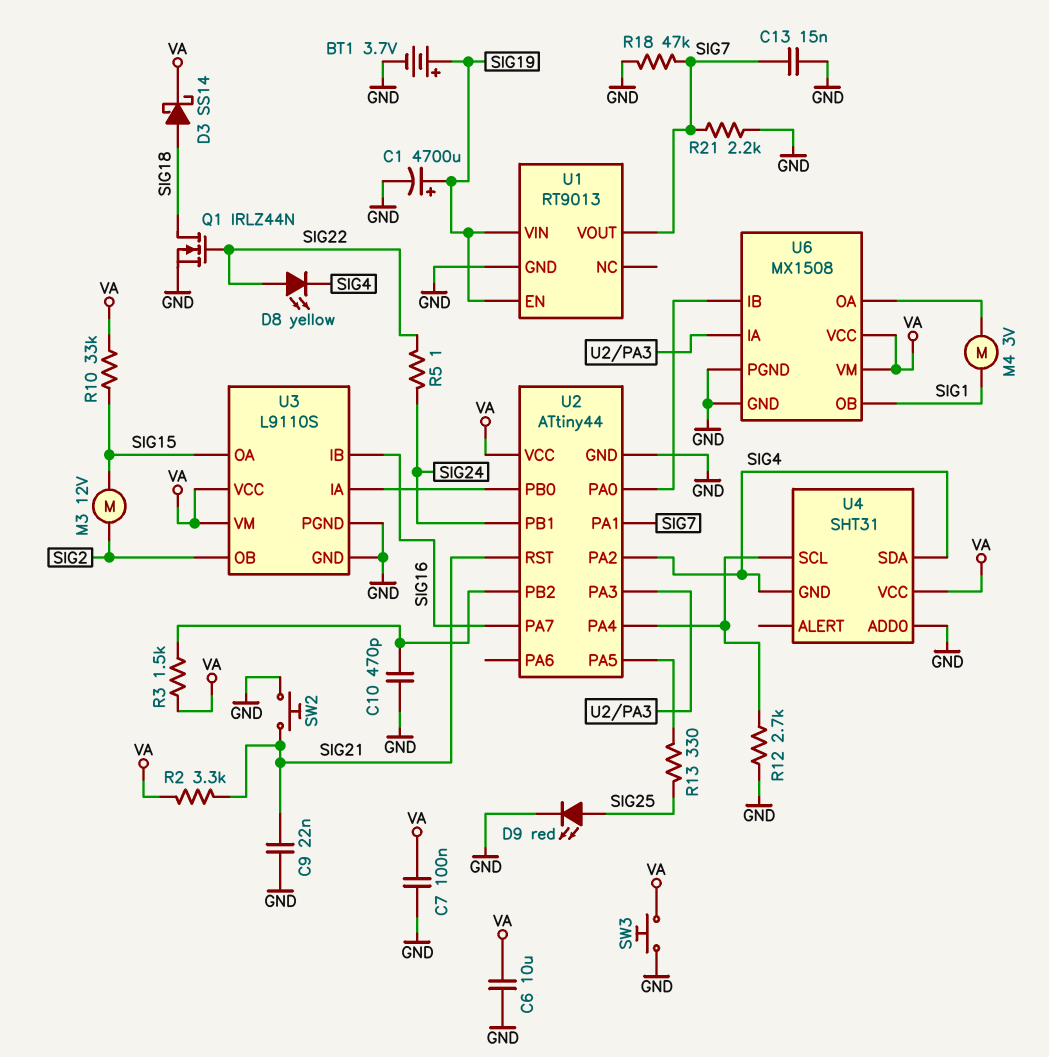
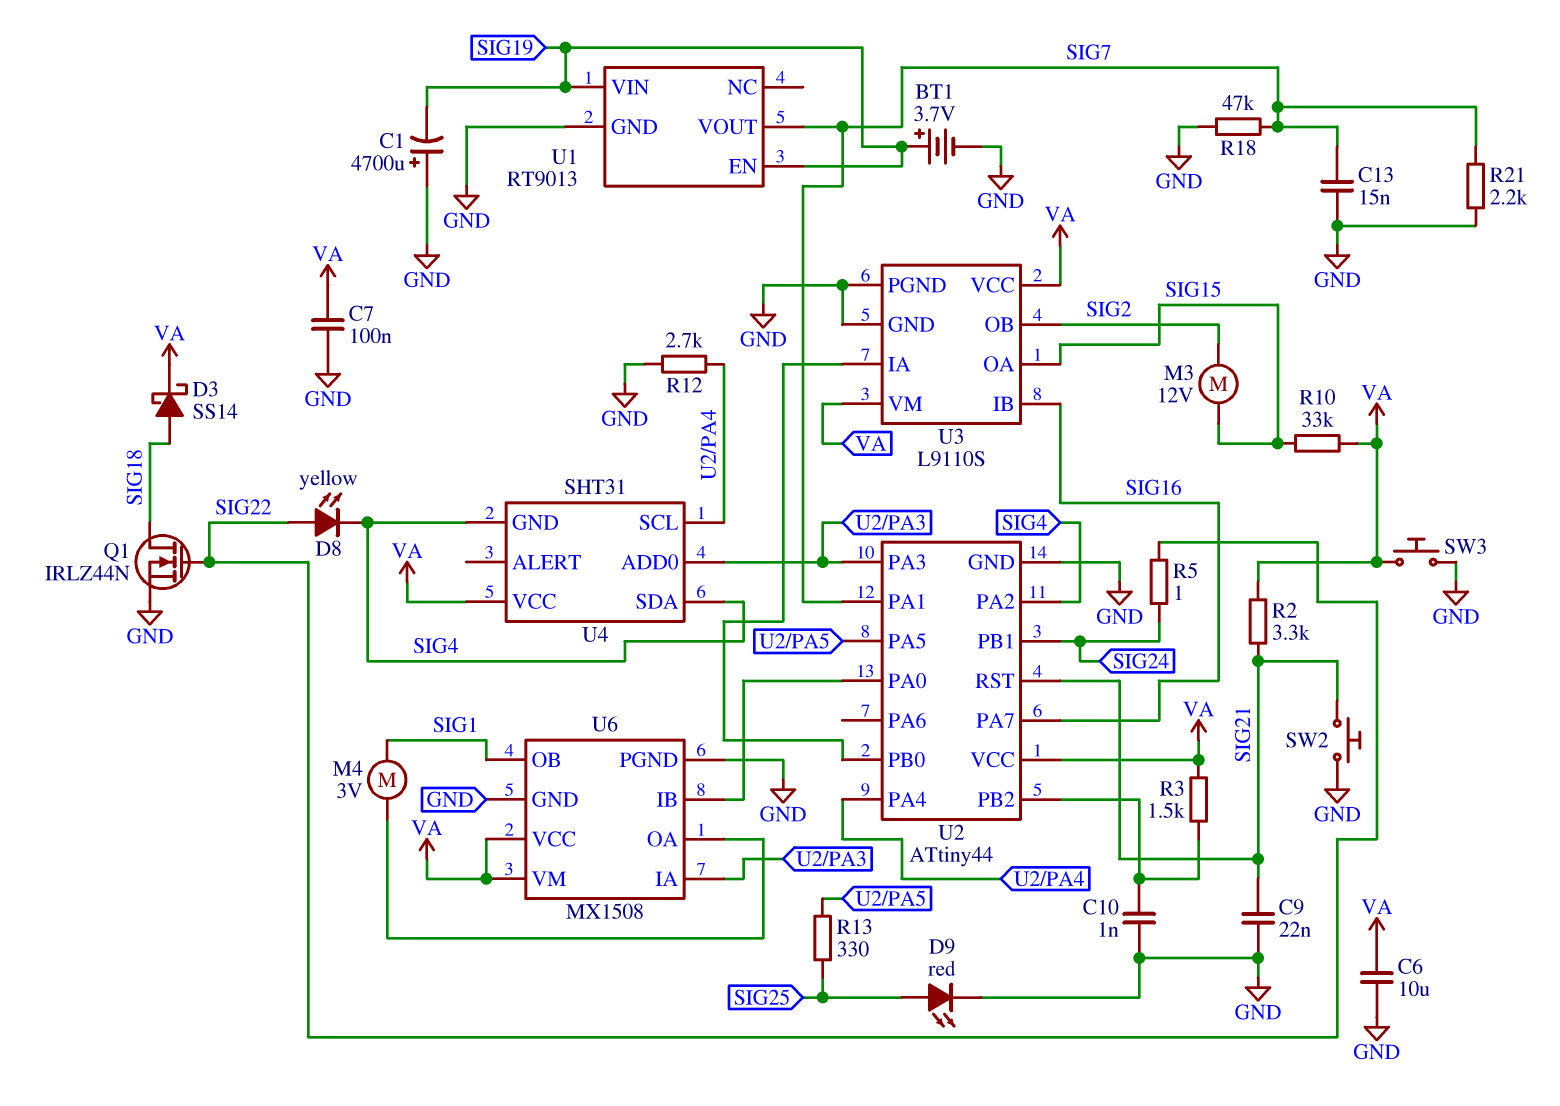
C1: 4700uF (plus SIG19, minus GND) -> 4700uF (plus GND, minus SIG19)
C10: 470pF (GND, U2/PB2) -> 1nF (GND, U2/PB2)
U4 pin ADD0: GND -> U2/PA3

